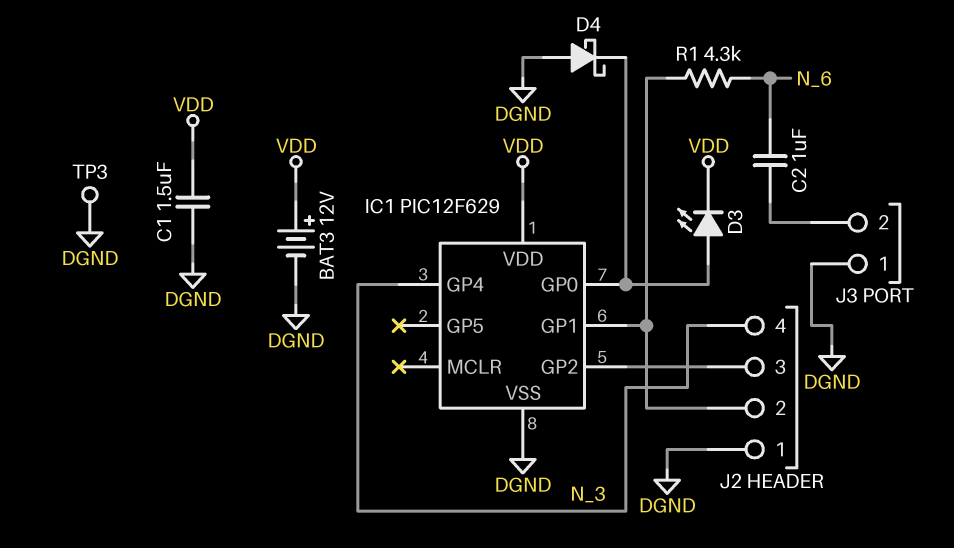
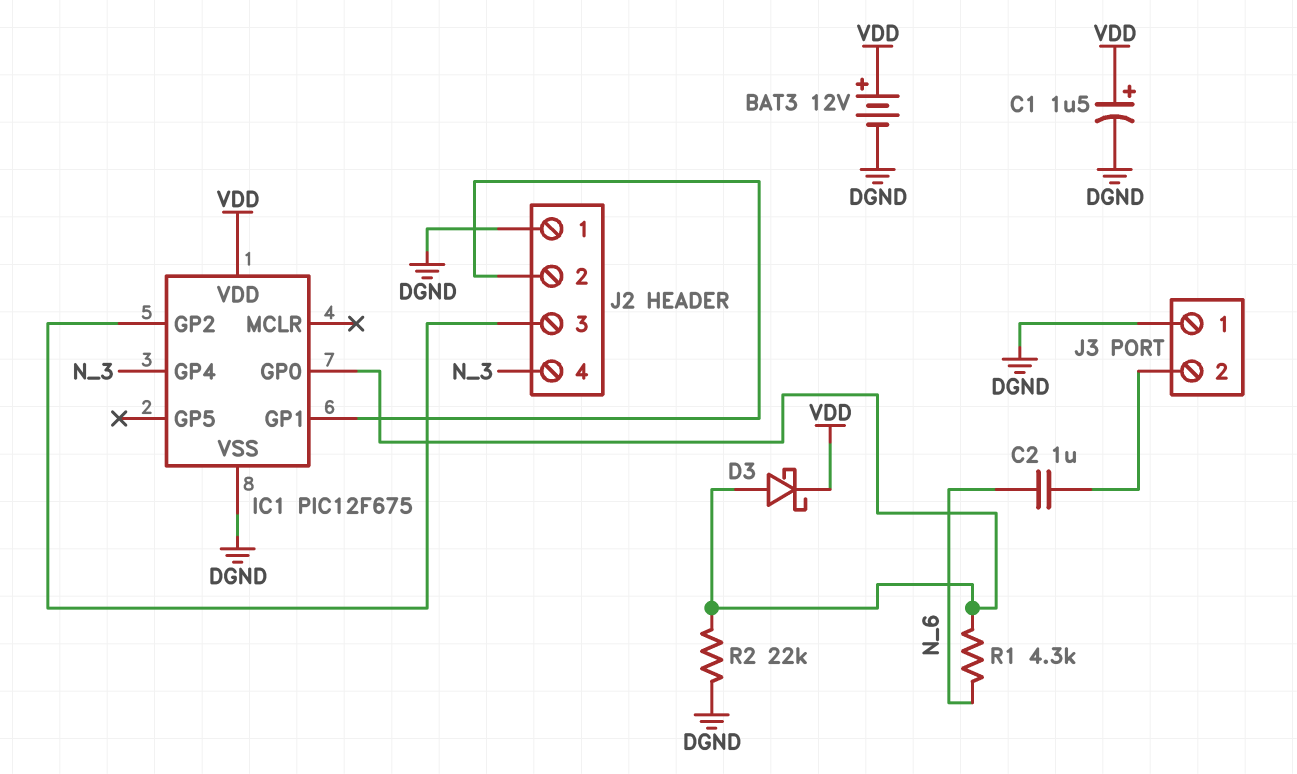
C1: 1.5uF (DGND, VDD) -> 1.5uF (plus VDD, minus DGND)
D3: LED (A IC1/GP0, K VDD) -> schottky (A IC1/GP0, K VDD)
D4: schottky (A DGND, K IC1/GP0) -> none
IC1: PIC12F629 -> PIC12F675
R1: 4.3k (IC1/GP1, N_6) -> 4.3k (IC1/GP0, N_6)
R2: none -> 22k (DGND, IC1/GP0)
TP3: test point (DGND) -> none

